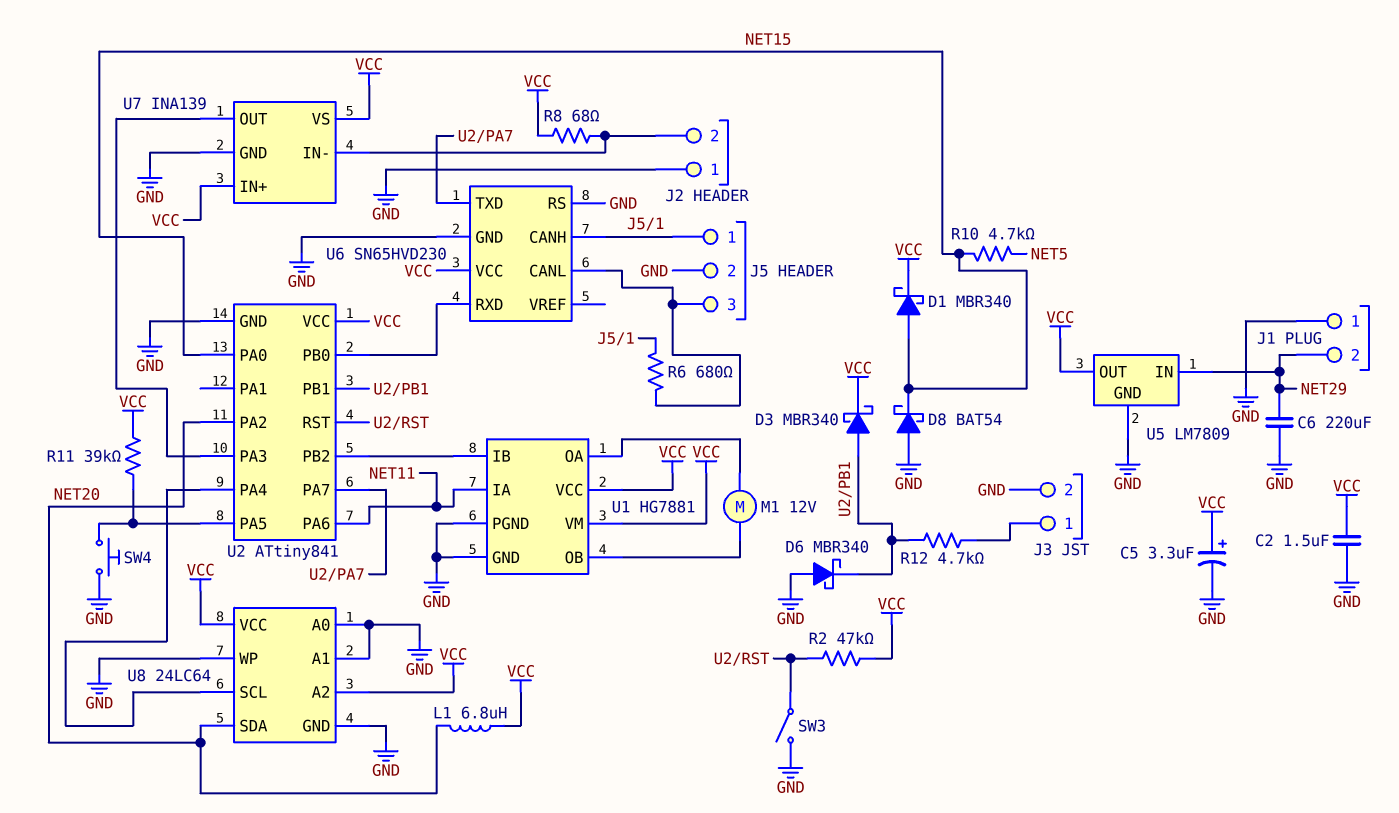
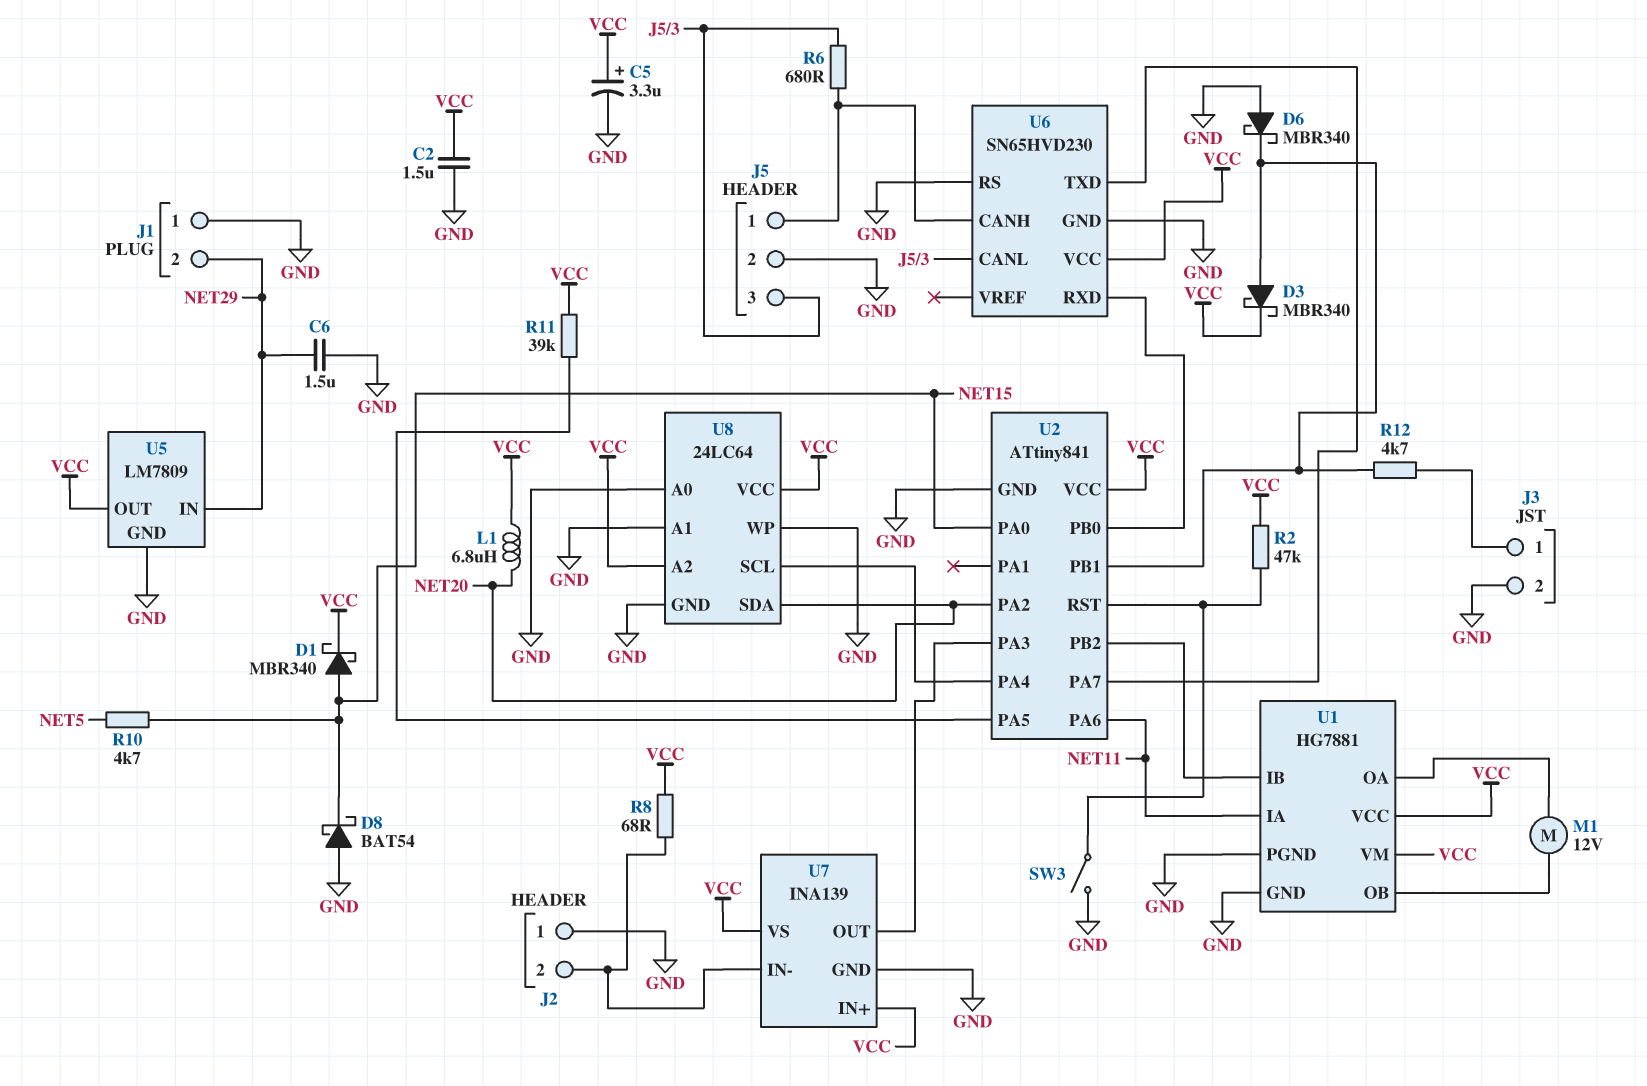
C6: 220uF (GND, NET29) -> 1.5uF (GND, NET29)
SW4: button (GND, U2/PA5) -> none

